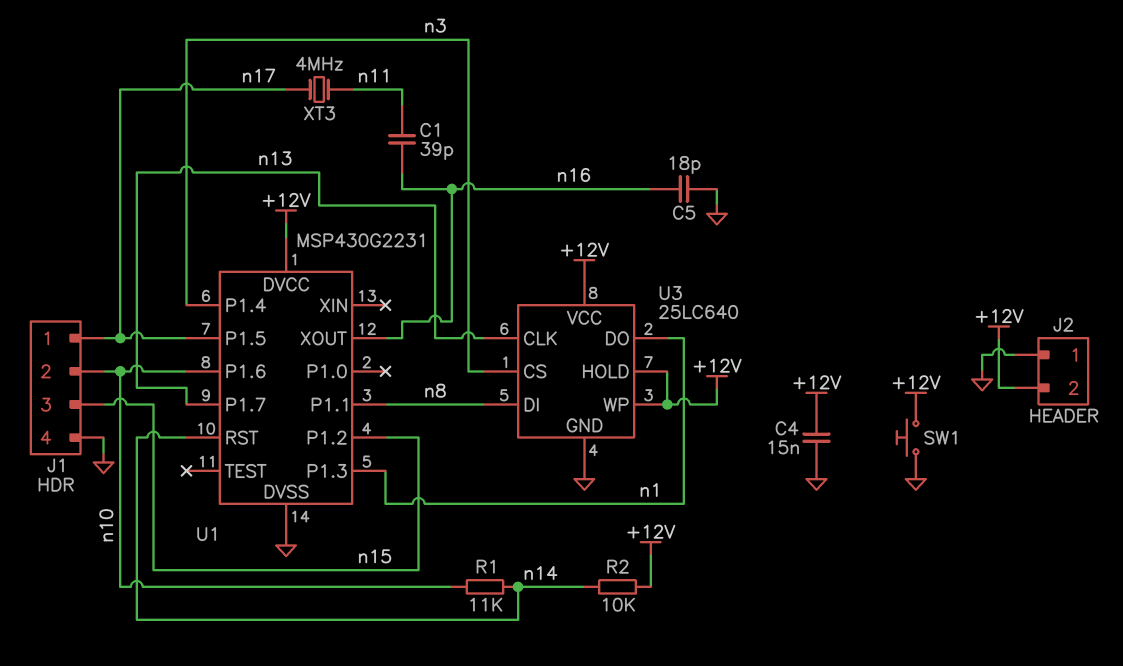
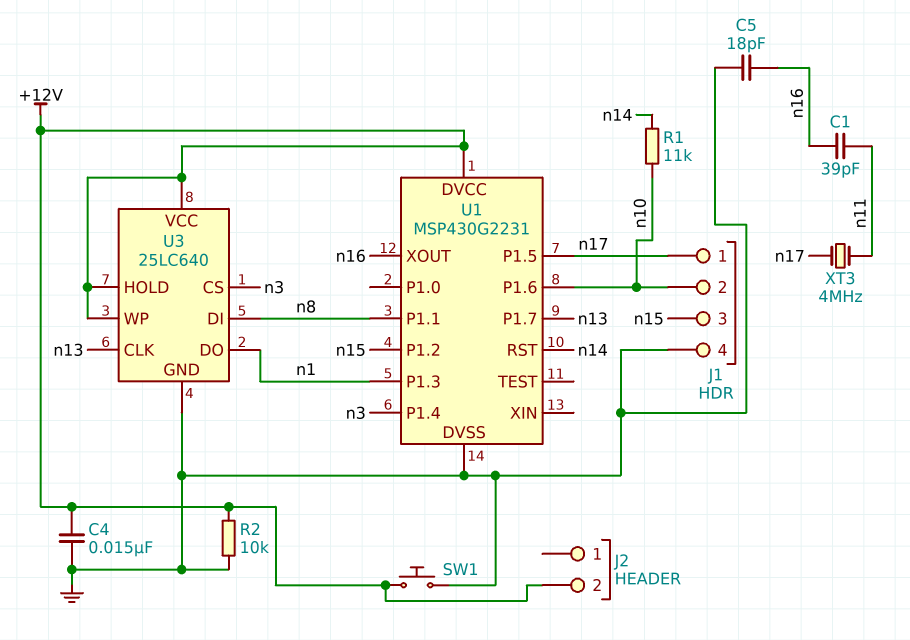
J2 pin 1: GND -> none
R2: 10k (+12V, n14) -> 10k (+12V, GND)

